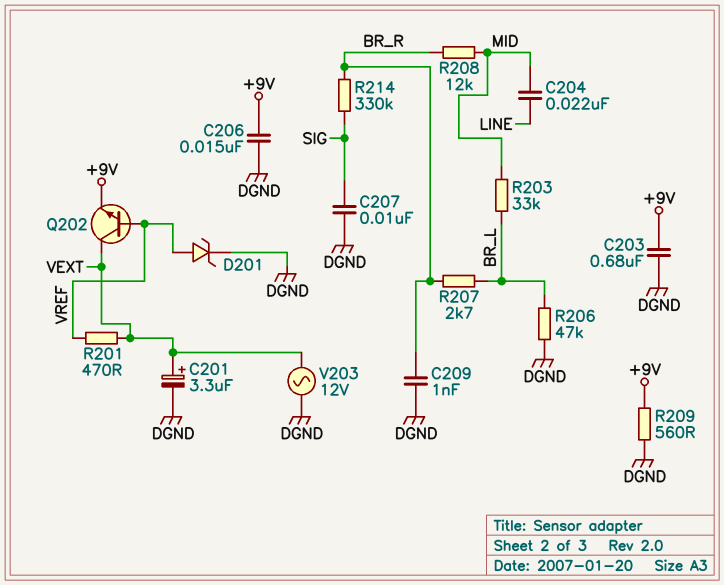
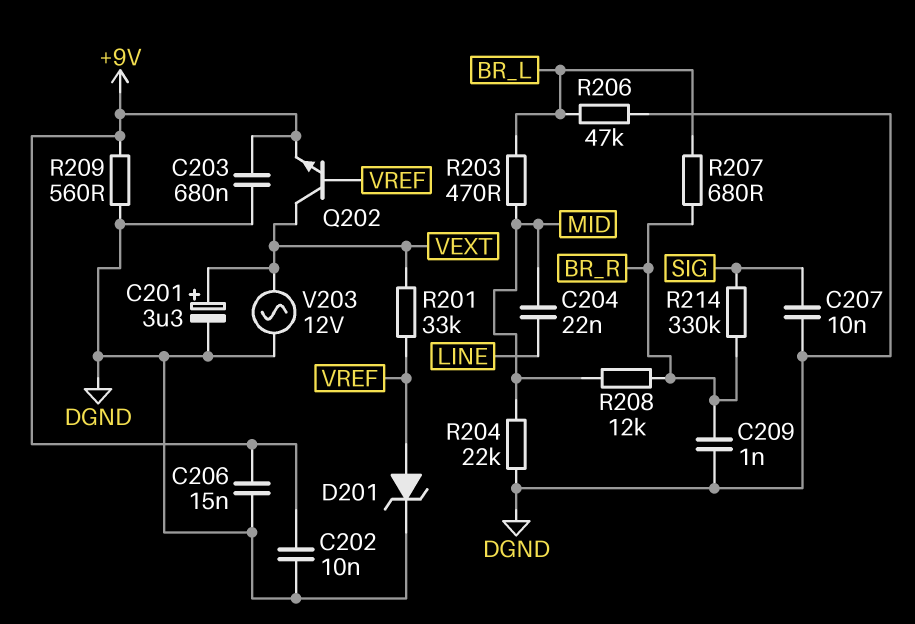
C202: none -> 10nF (+9V, DGND)
R201: 470 (VEXT, VREF) -> 33k (VEXT, VREF)
R203: 33k (BR_L, MID) -> 470 (BR_L, MID)
R204: none -> 22k (DGND, MID)
R207: 2.7k (BR_L, BR_R) -> 680 (BR_L, BR_R)

